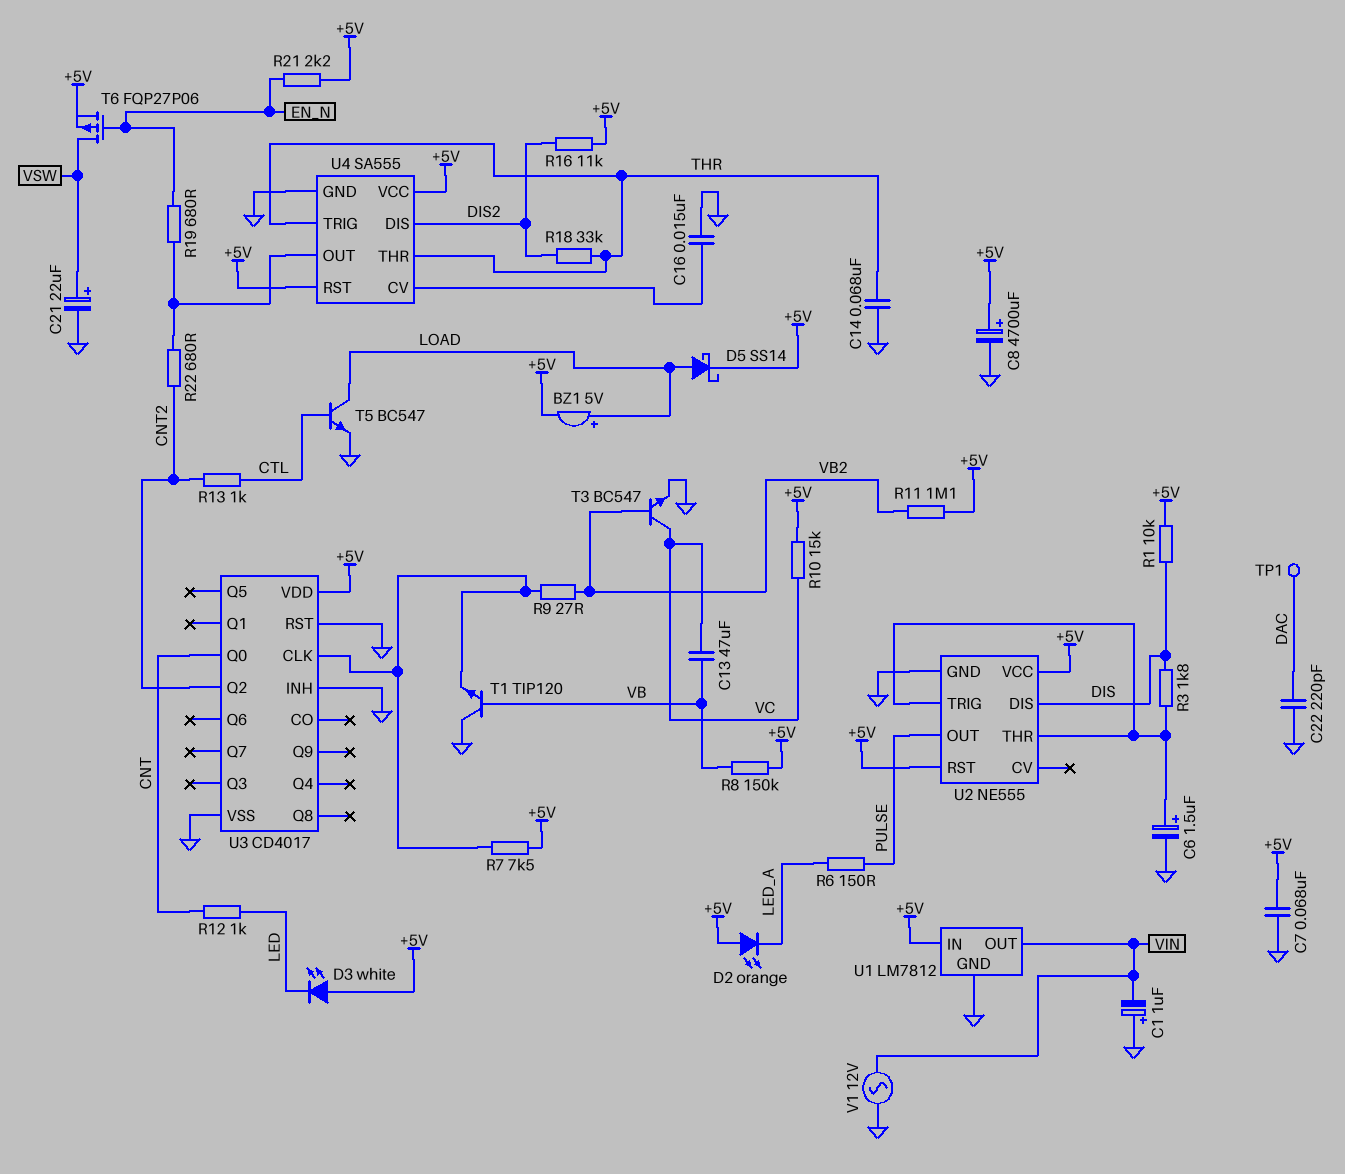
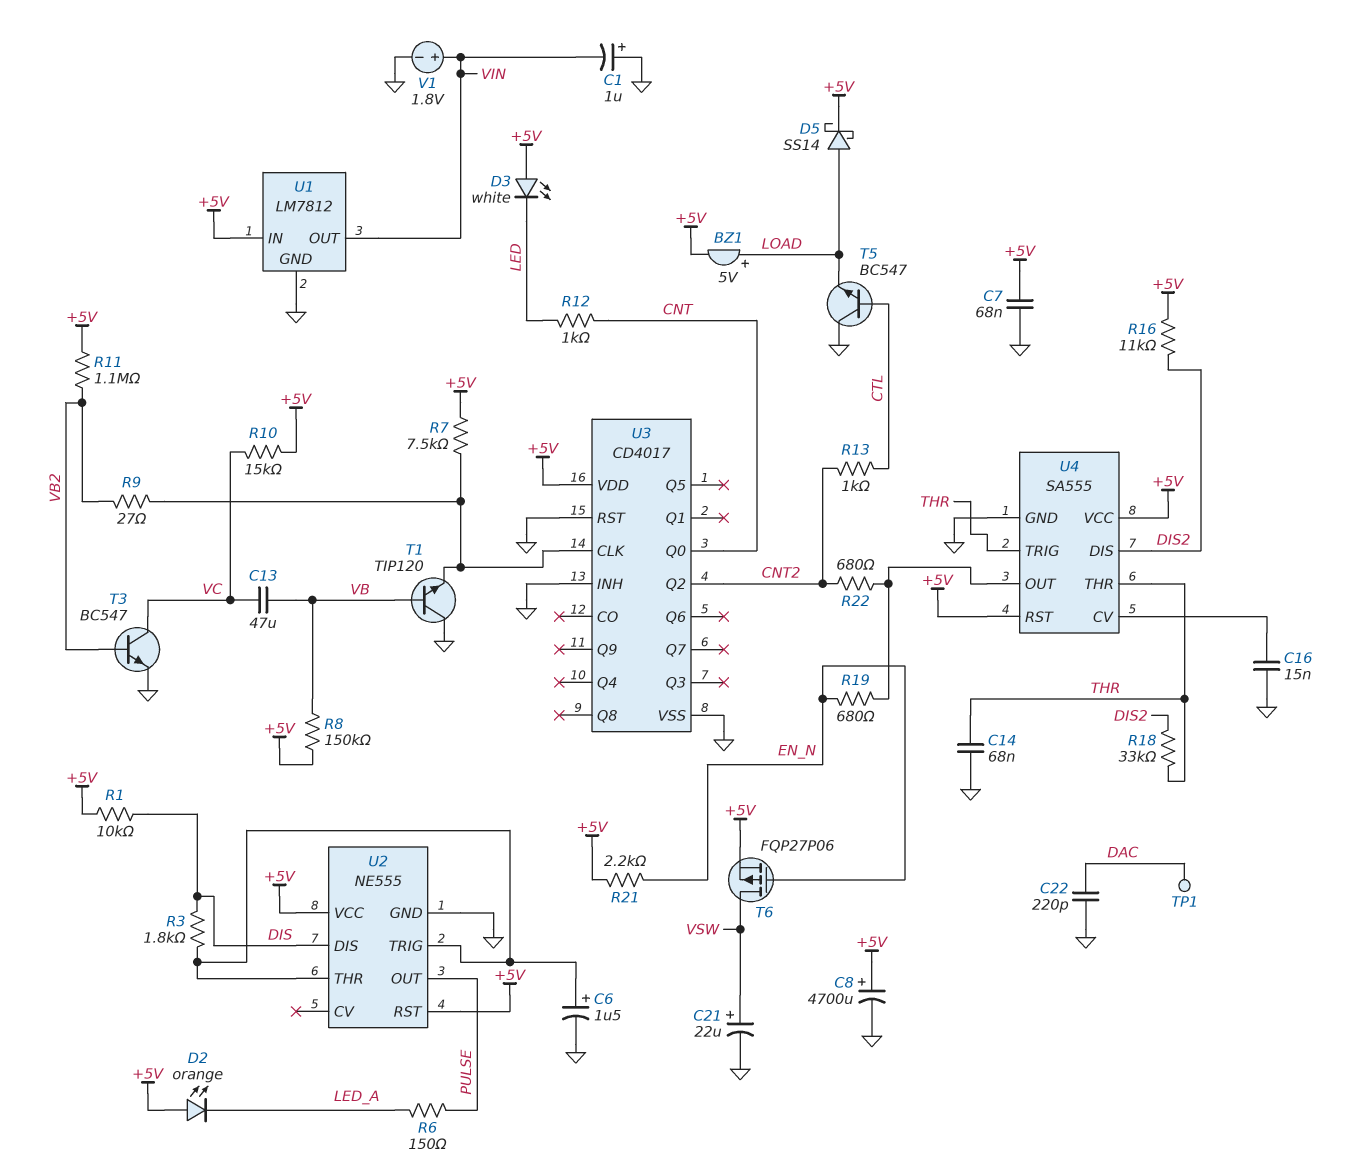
T5: NPN BC547 (B CTL, C LOAD, E GND) -> NPN BC547 (B CTL, C GND, E LOAD)
V1: AC 12V (GND, VIN) -> 1.8V (plus VIN, minus GND)

